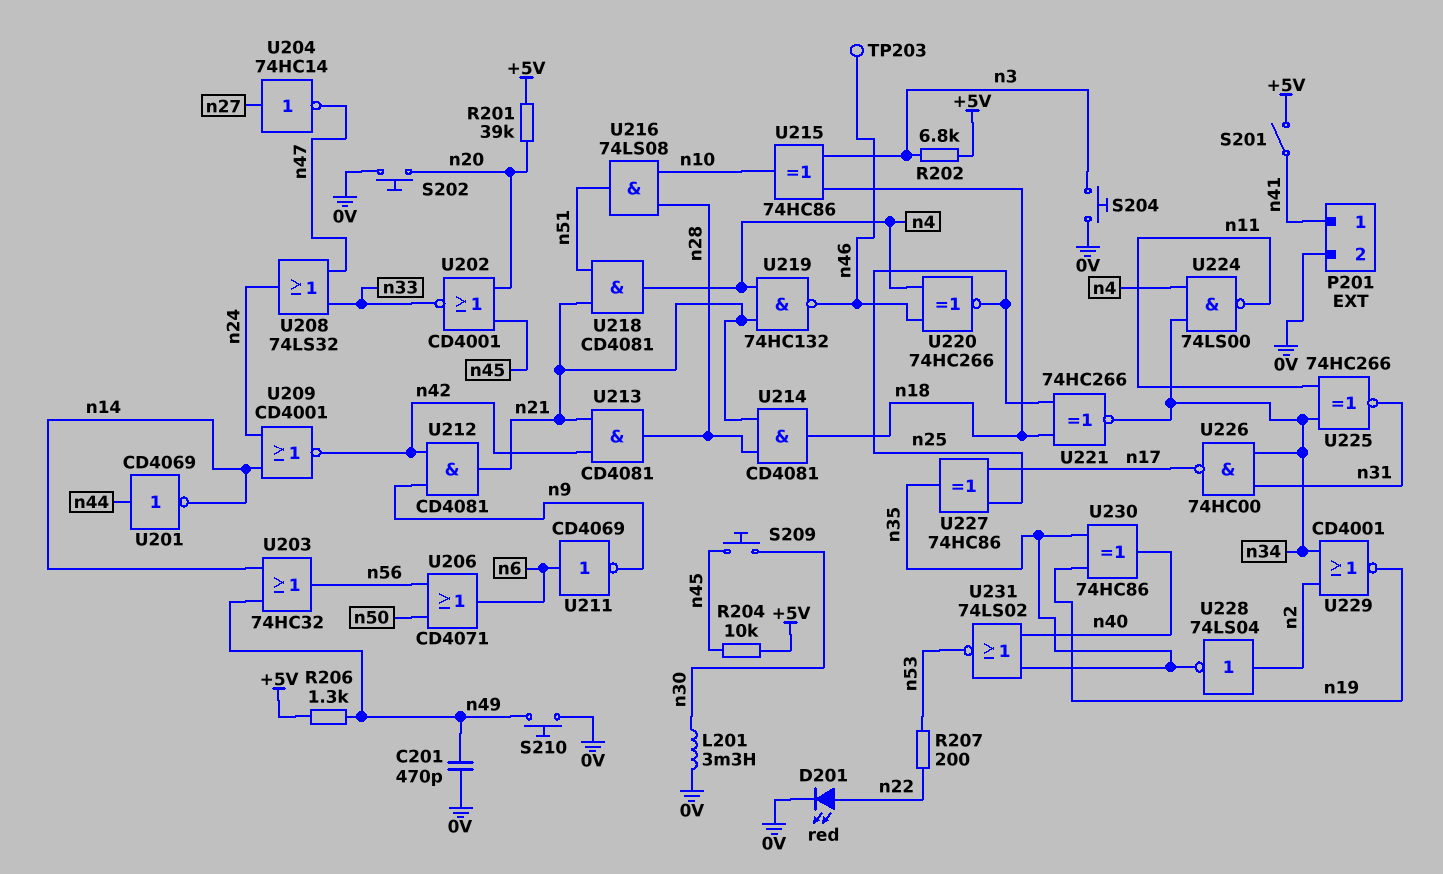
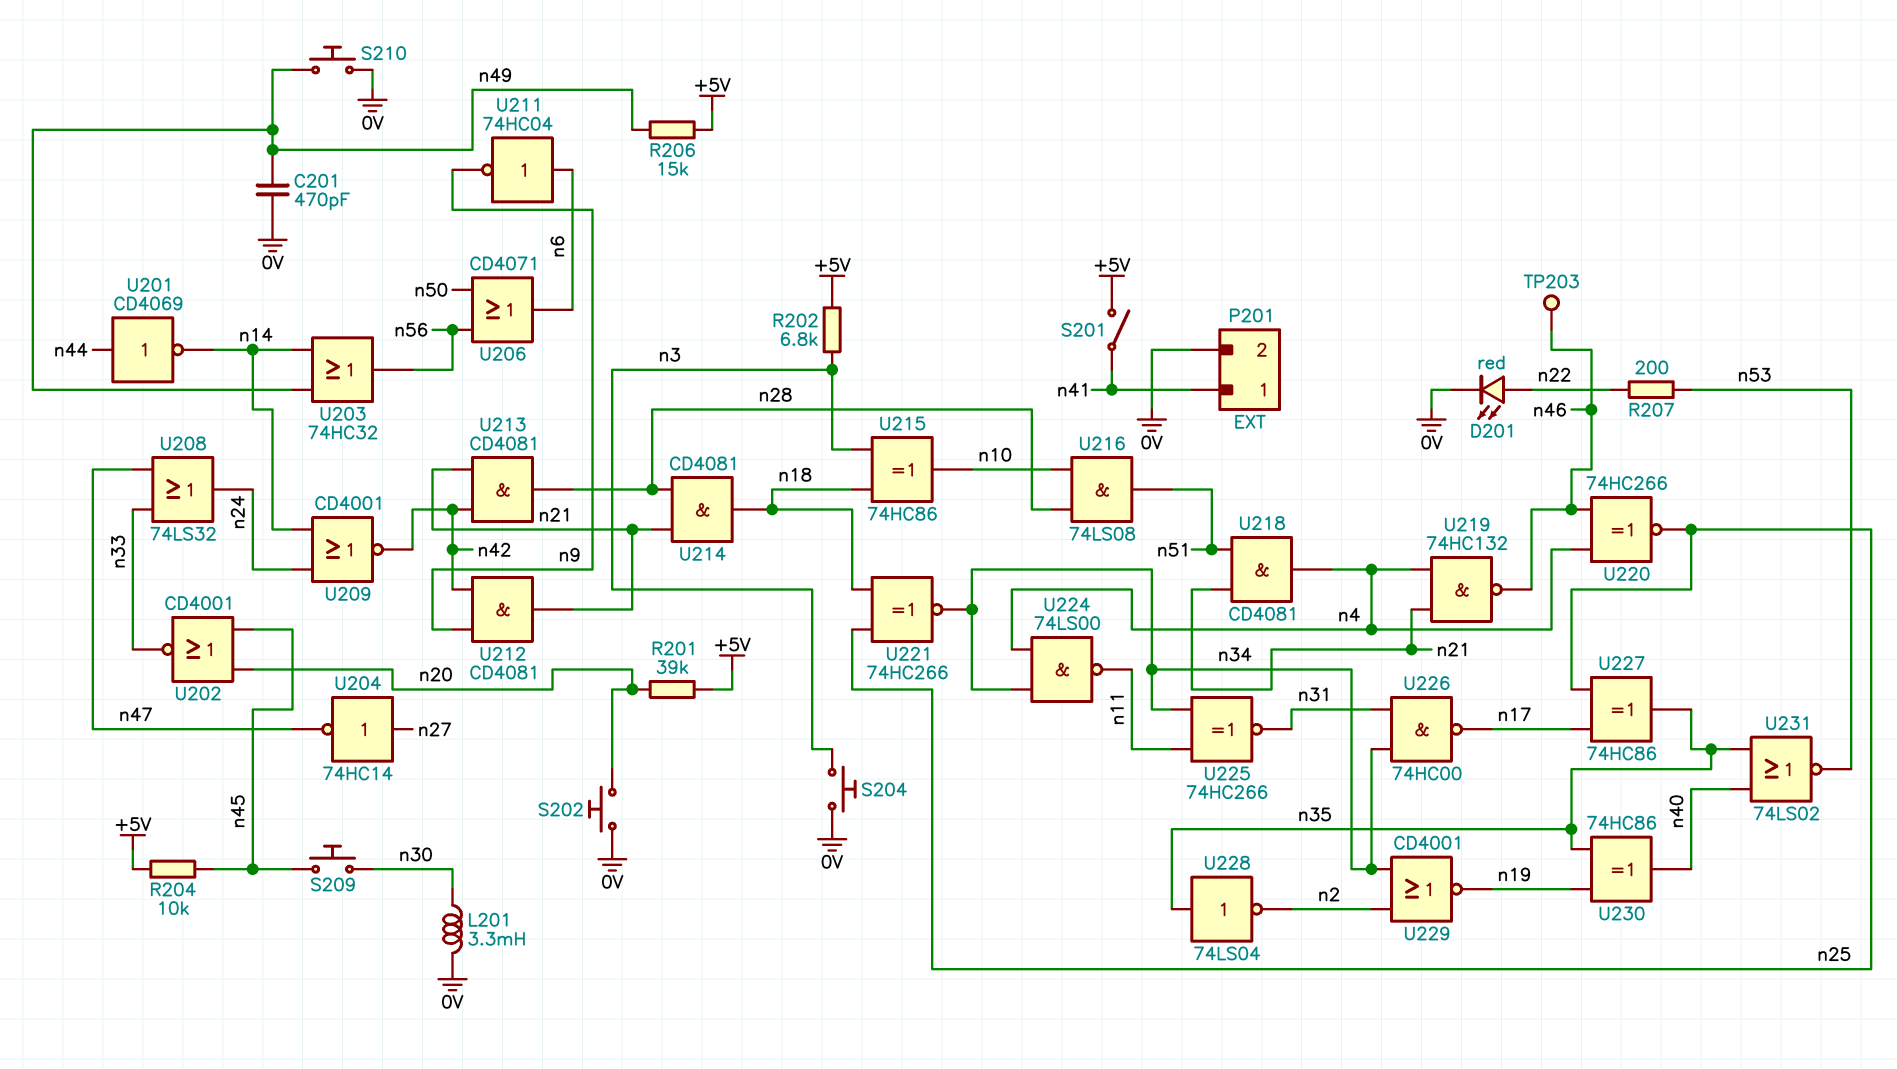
R206: 1.3k (+5V, n49) -> 15k (+5V, n49)
U211: NOT CD4069 (in n6, out n9) -> NOT 74HC04 (in n6, out n9)
U228: NOT 74LS04 (in n2, out n35) -> NOT 74LS04 (in n35, out n2)

